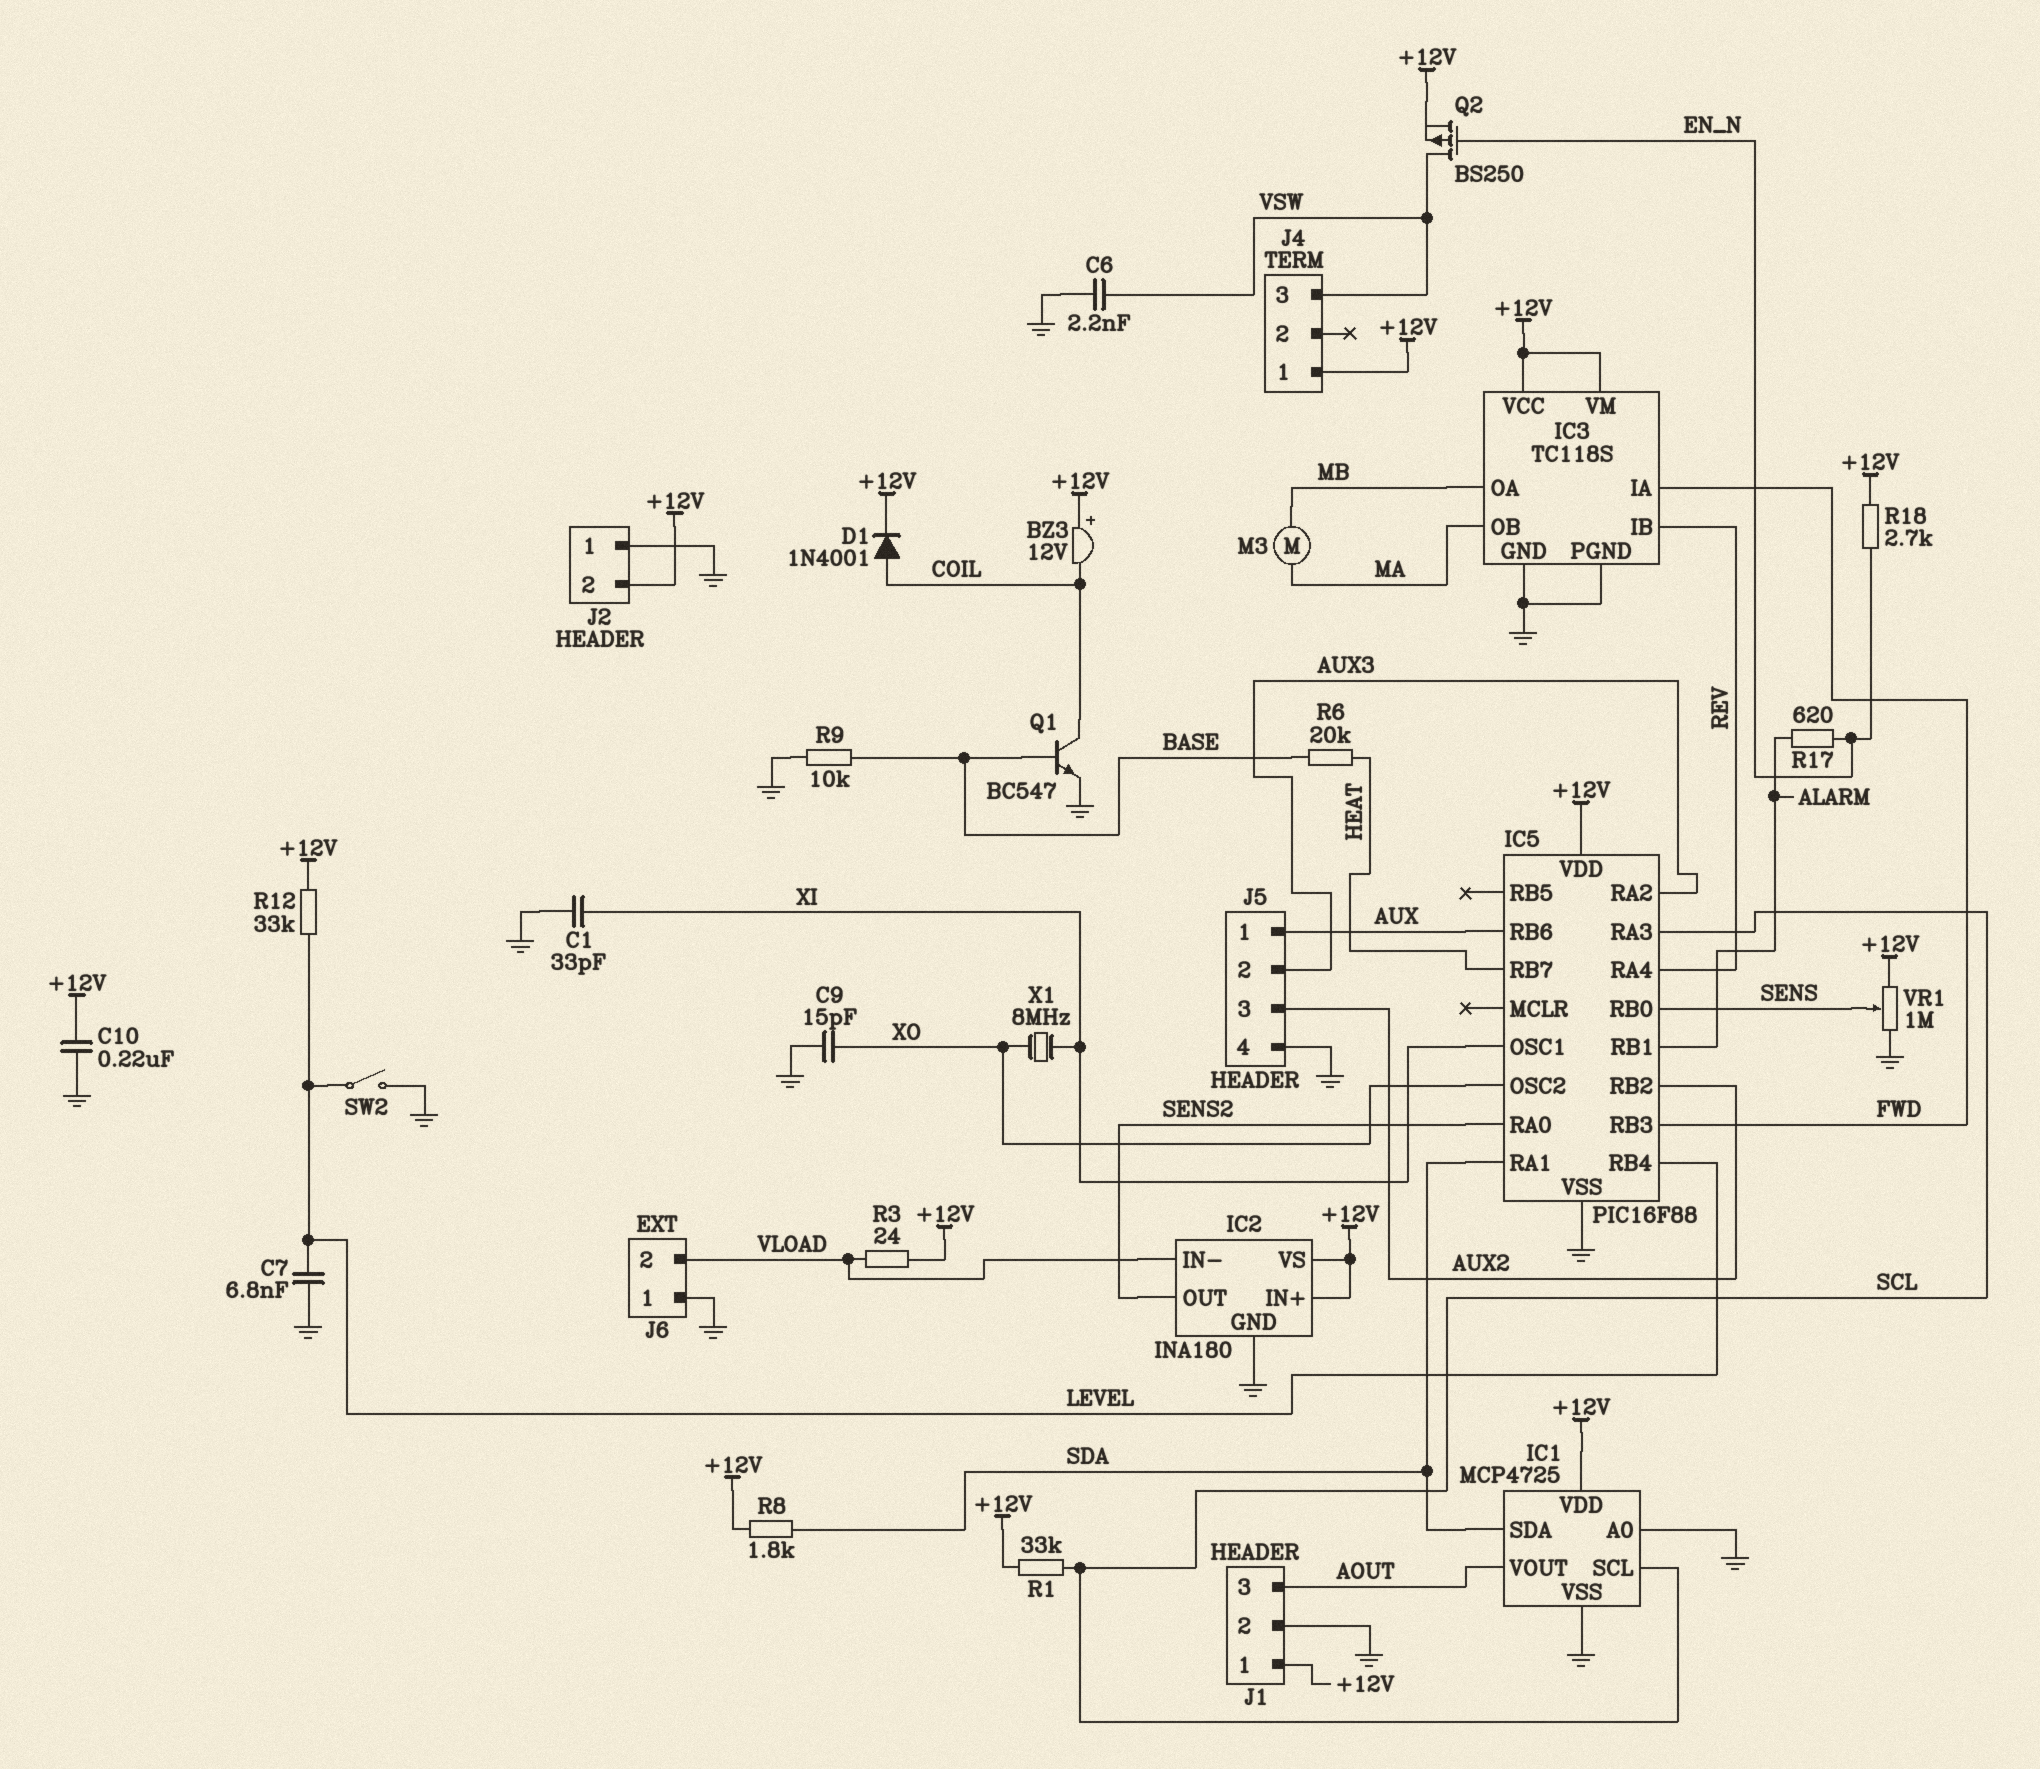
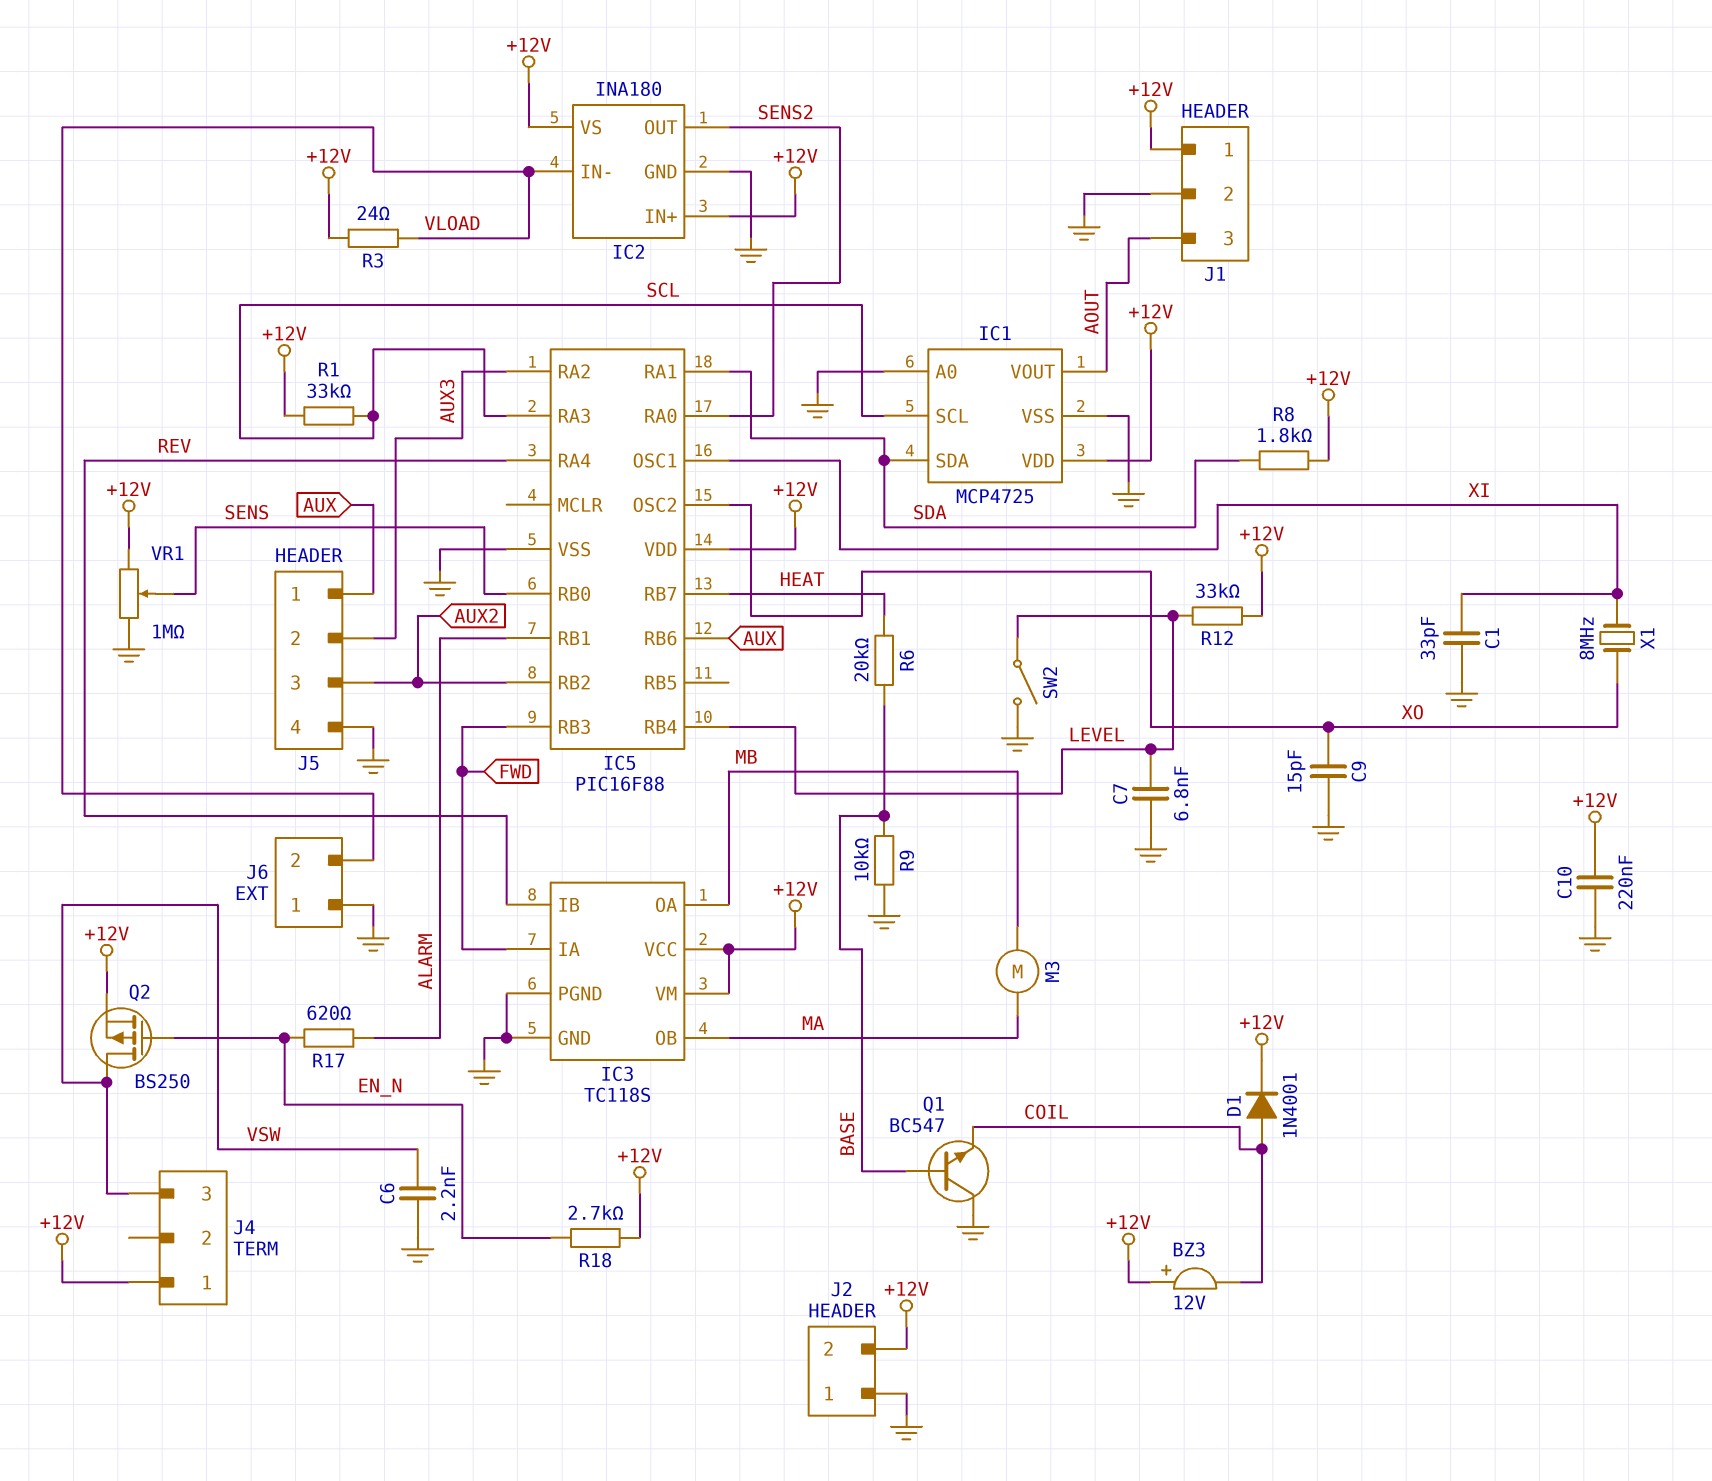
Q1: NPN BC547 (B BASE, C COIL, E GND) -> NPN BC547 (B BASE, C GND, E COIL)

